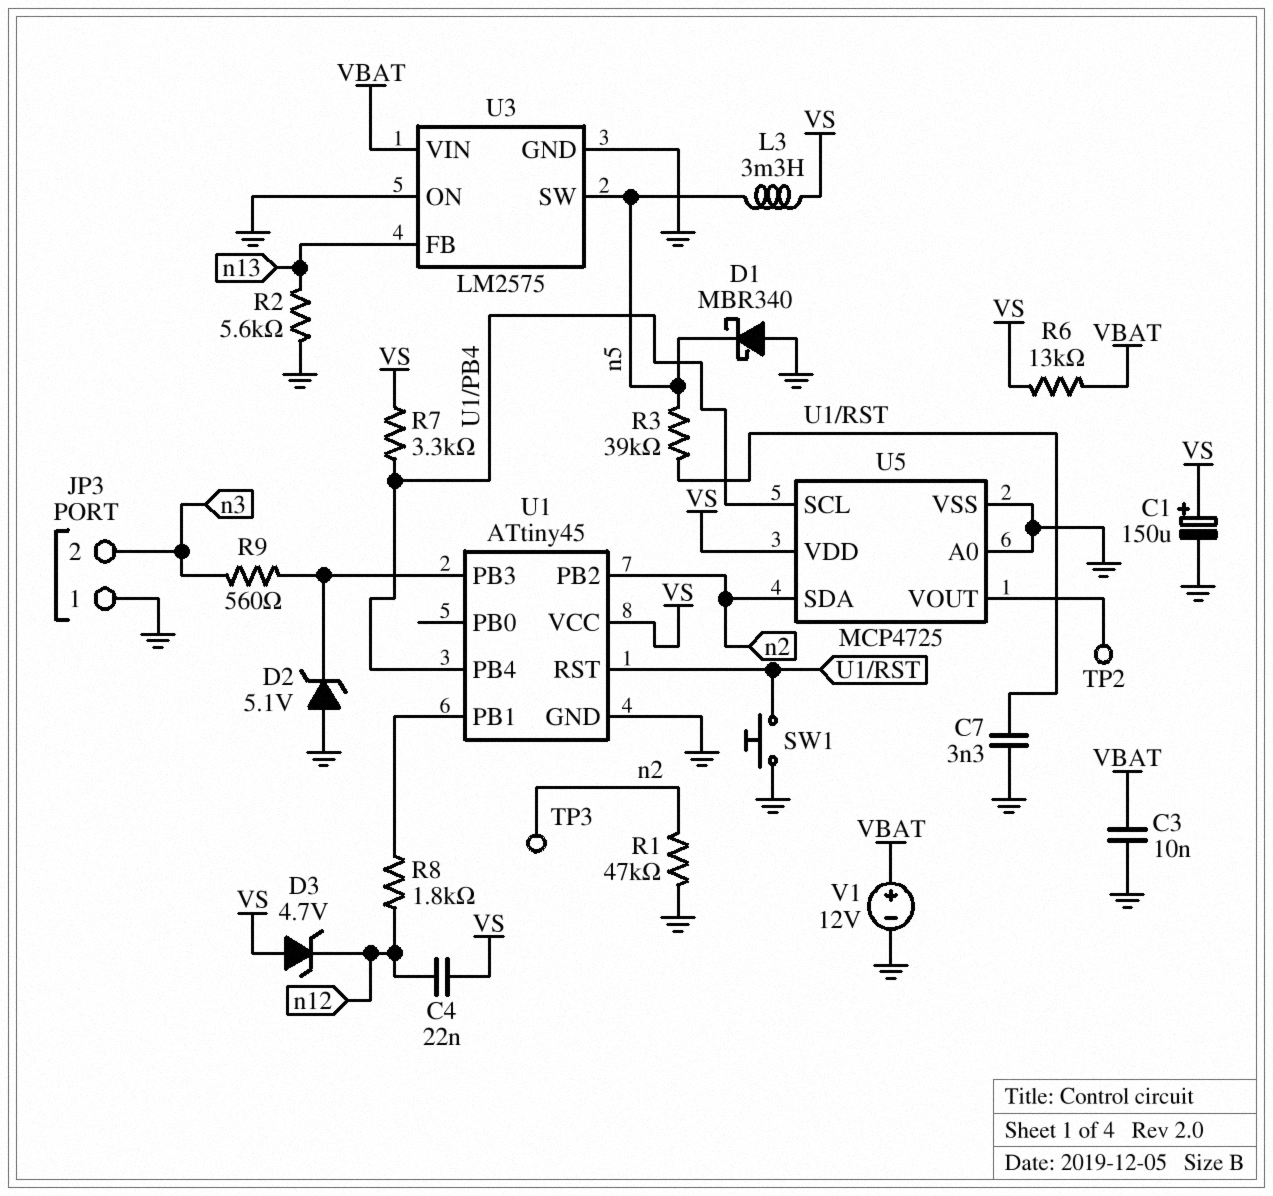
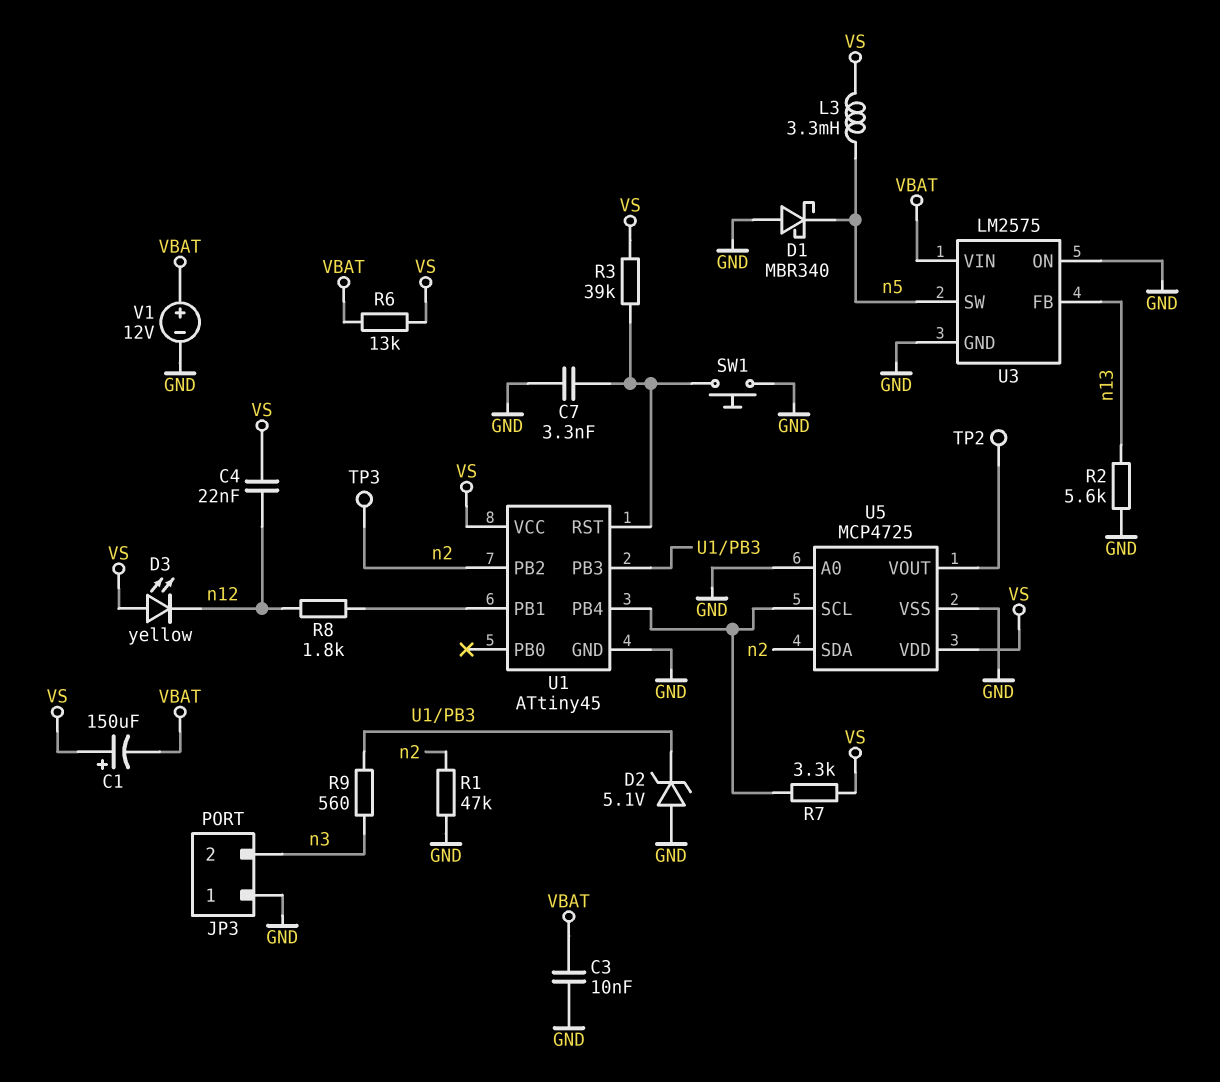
C1: 150uF (plus VS, minus GND) -> 150uF (plus VS, minus VBAT)
D3: zener 4.7V (A VS, K n12) -> LED yellow (A VS, K n12)
R3: 39k (U1/RST, n5) -> 39k (U1/RST, VS)

